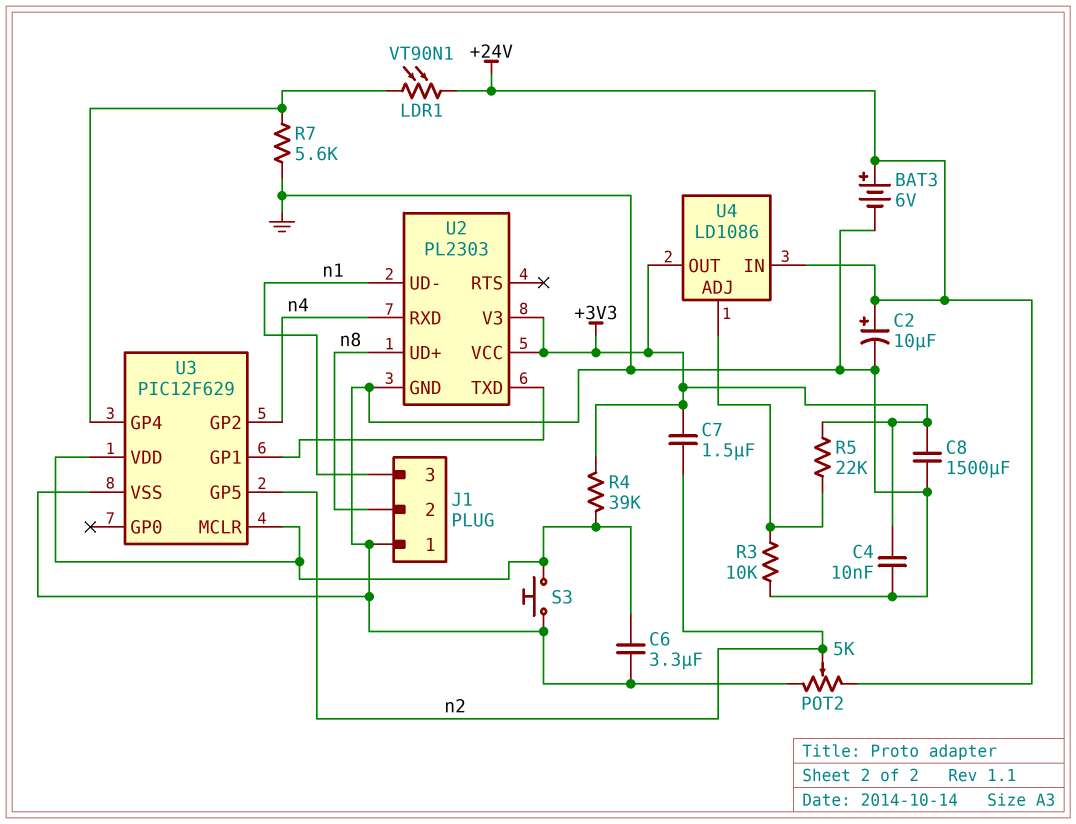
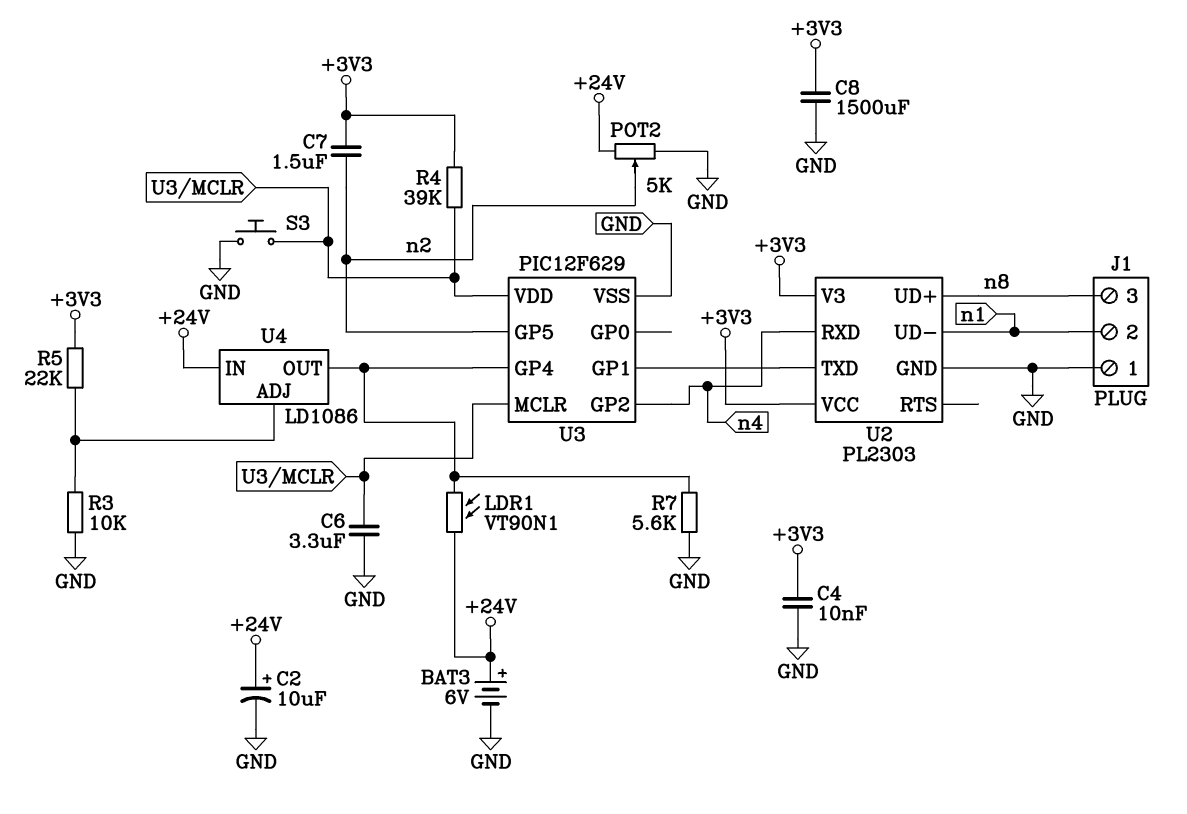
J1 pin 2: n8 -> n1
J1 pin 3: n1 -> n8
U4 pin OUT: +3V3 -> U3/GP4

